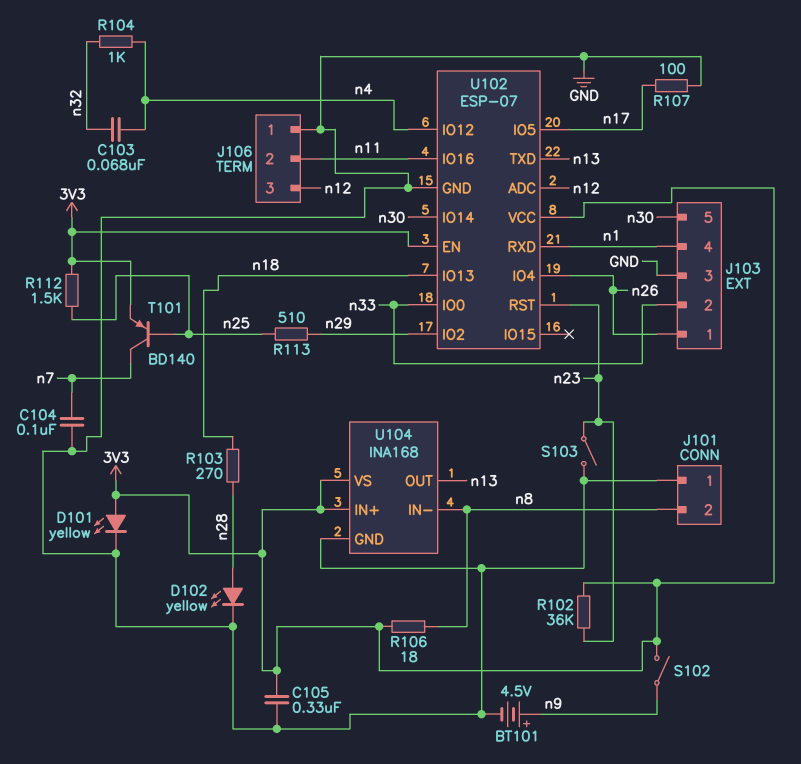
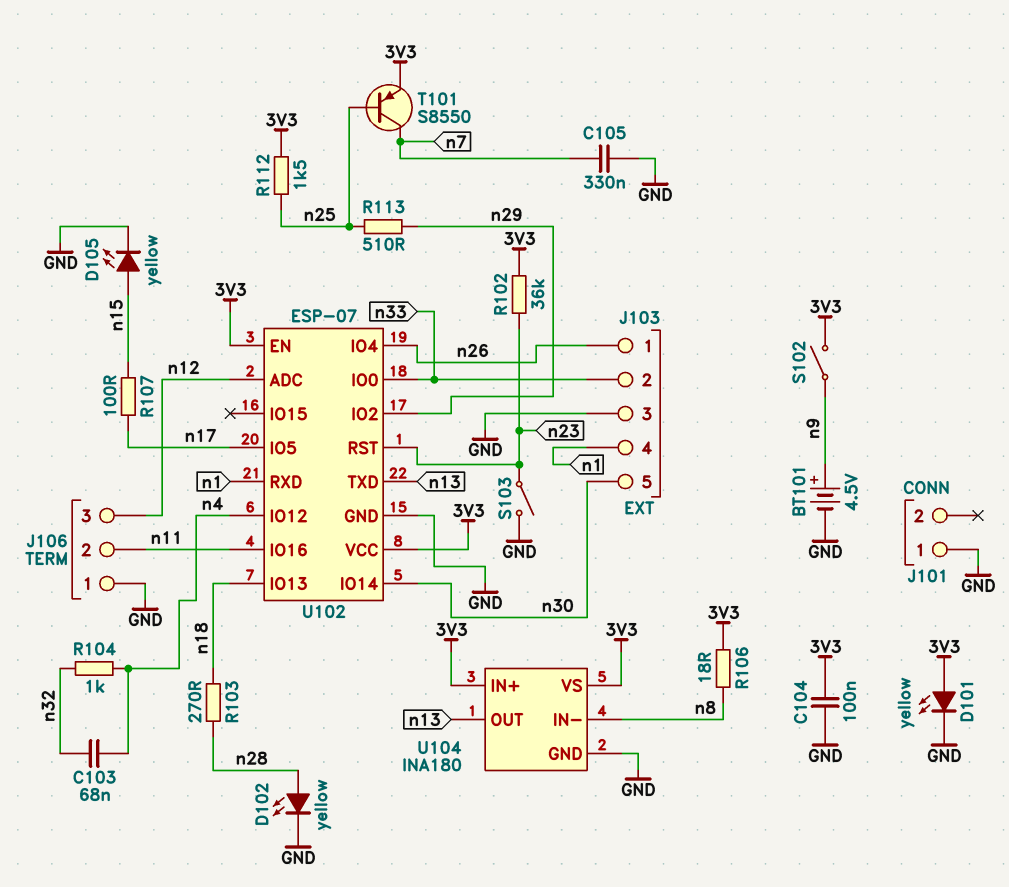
C104: 100nF (GND, n7) -> 100nF (3V3, GND)
C105: 330nF (3V3, GND) -> 330nF (GND, n7)
D105: none -> LED yellow (A n15, K GND)
J101 pin 2: n8 -> none
R107: 100 (GND, n17) -> 100 (n15, n17)
T101: PNP BD140 (B n25, C n7, E 3V3) -> PNP S8550 (B n25, C n7, E 3V3)
U104: INA168 -> INA180

